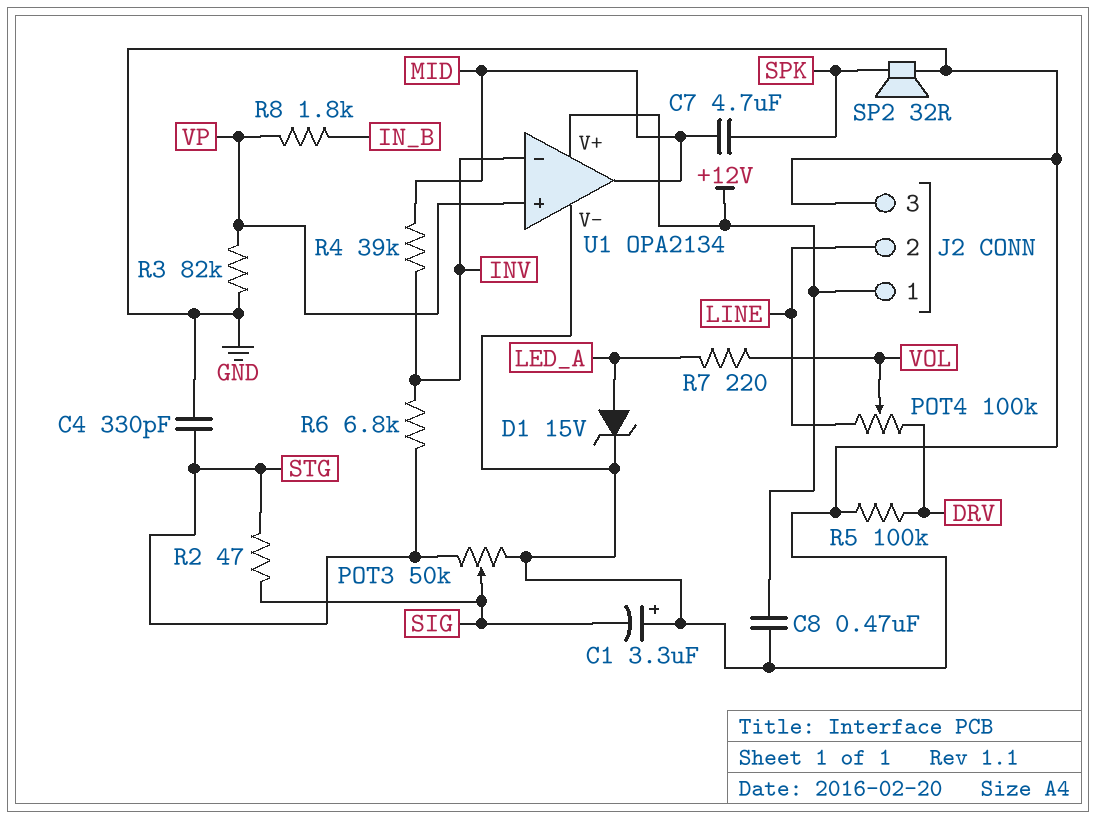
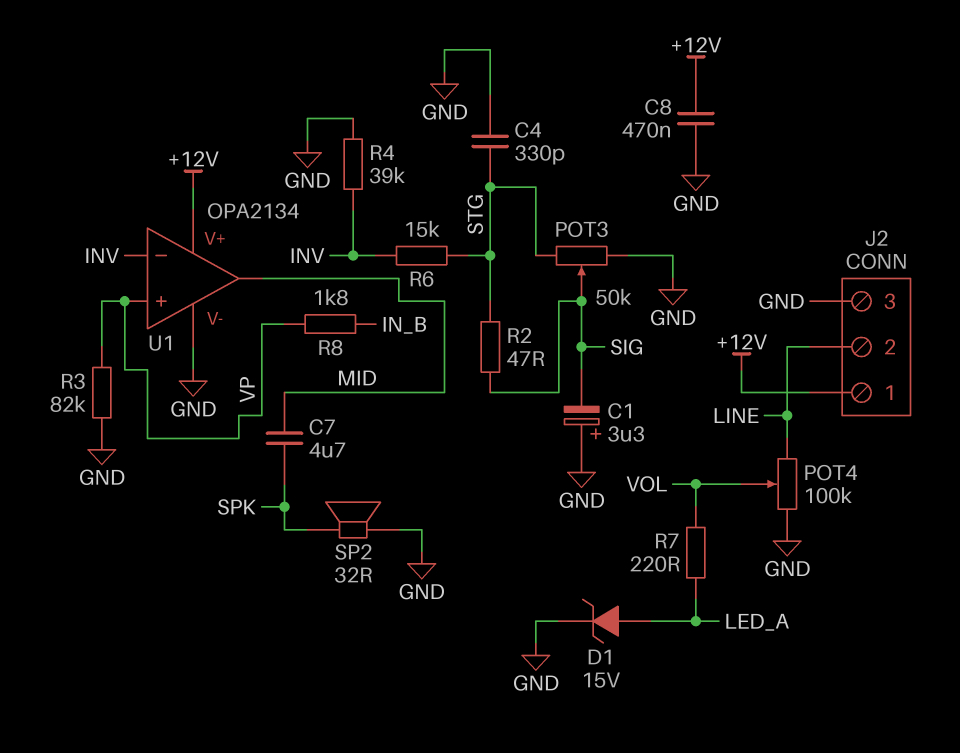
POT4: 100k (DRV, LINE, wiper VOL) -> 100k (GND, LINE, wiper VOL)
R4: 39k (INV, MID) -> 39k (GND, INV)
R5: 100k (DRV, GND) -> none
R6: 6.8k (INV, STG) -> 15k (INV, STG)

